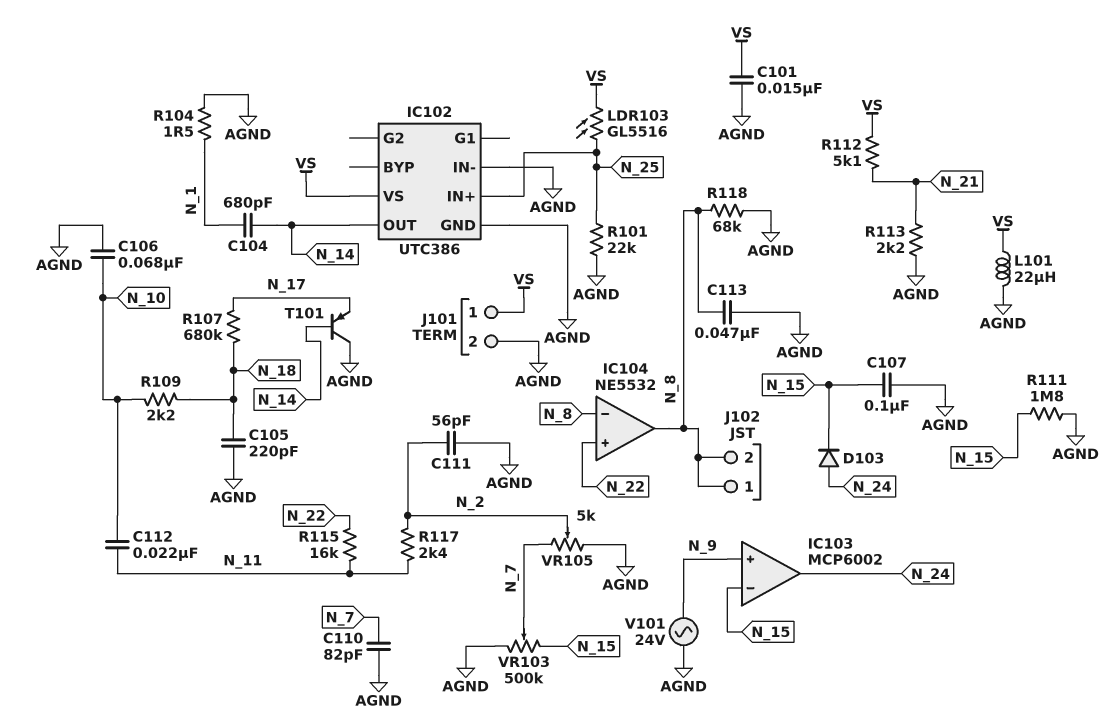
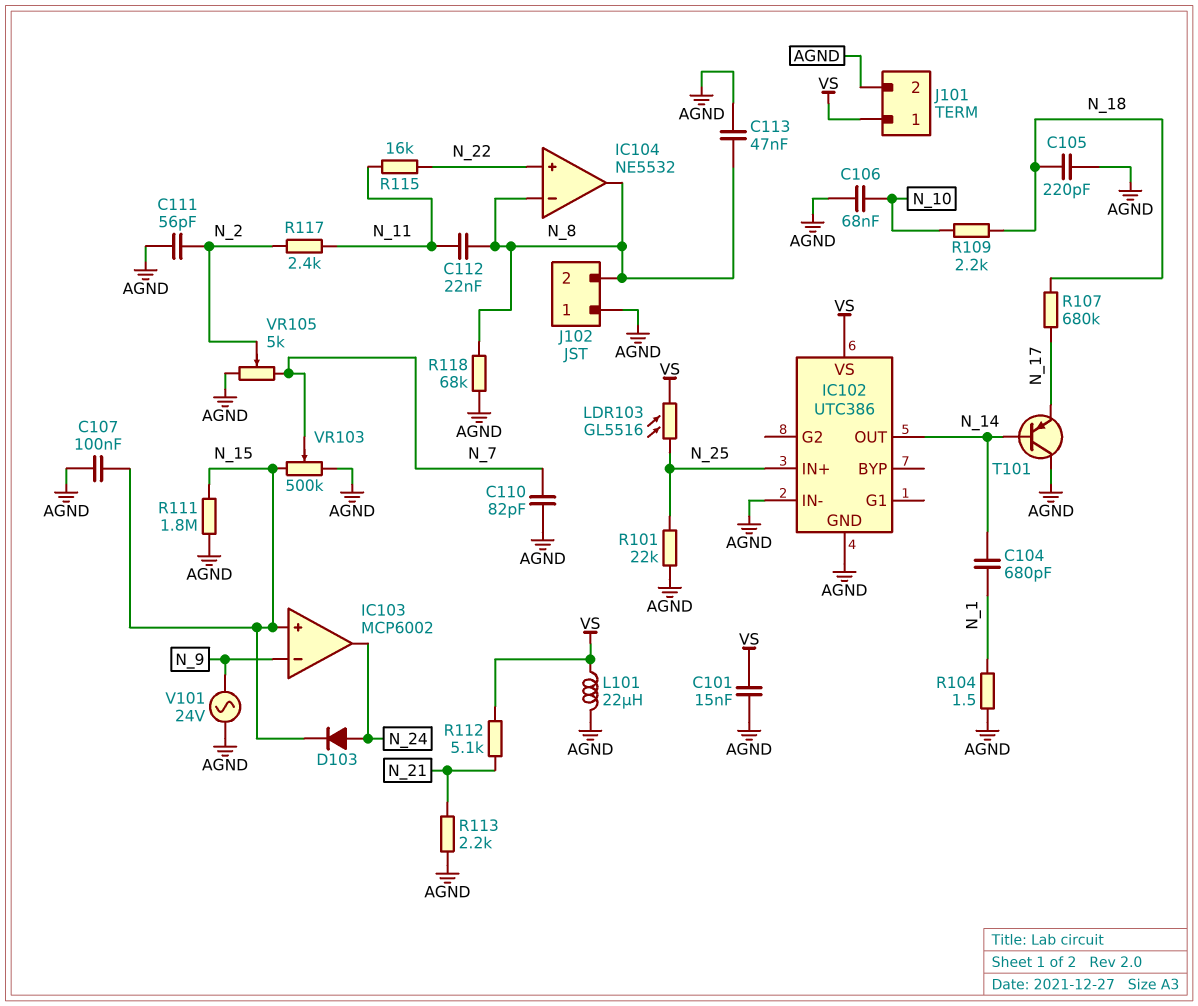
C112: 22nF (N_10, N_11) -> 22nF (N_8, N_11)
IC103 pin in+: N_9 -> N_15
IC103 pin in-: N_15 -> N_9
J102 pin 1: N_8 -> AGND

